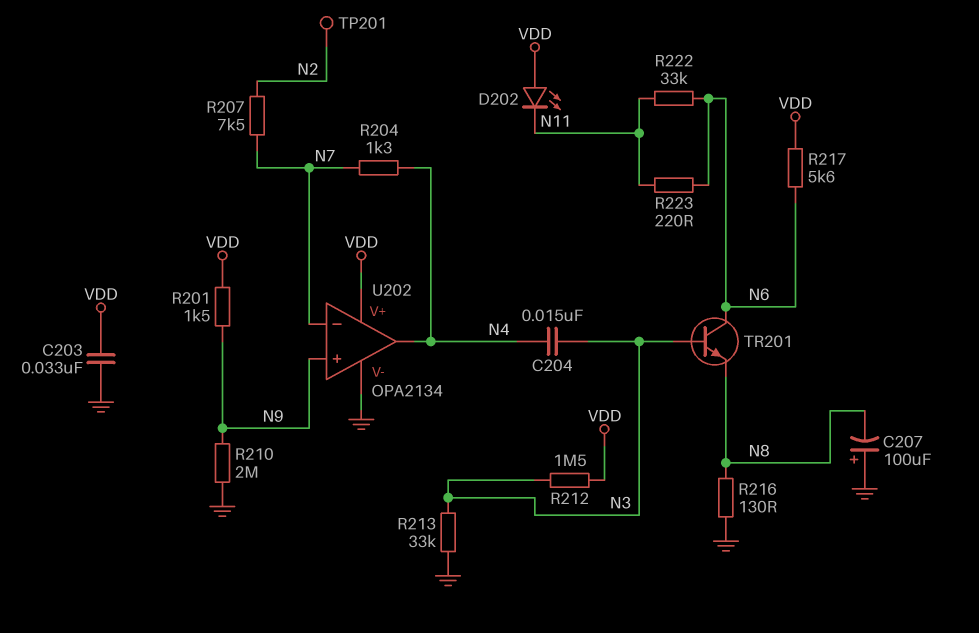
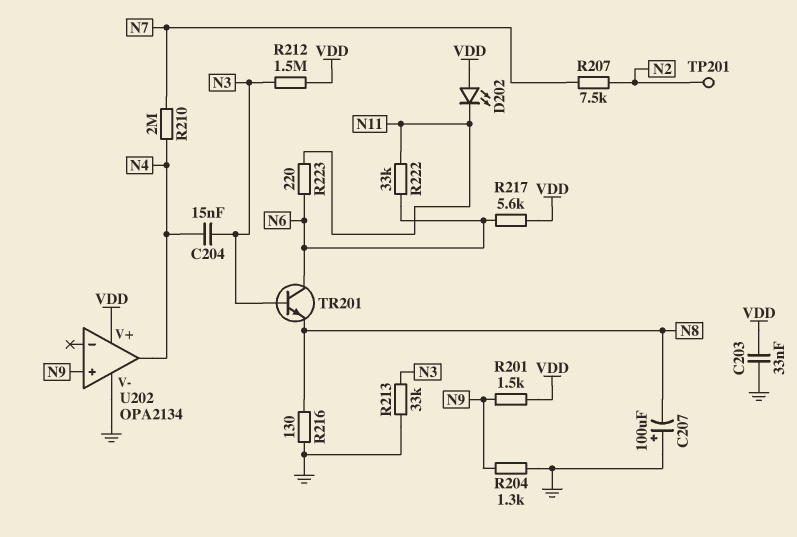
R204: 1.3k (N4, N7) -> 1.3k (GND, N9)
R210: 2M (GND, N9) -> 2M (N4, N7)
U202 pin in-: N7 -> none

